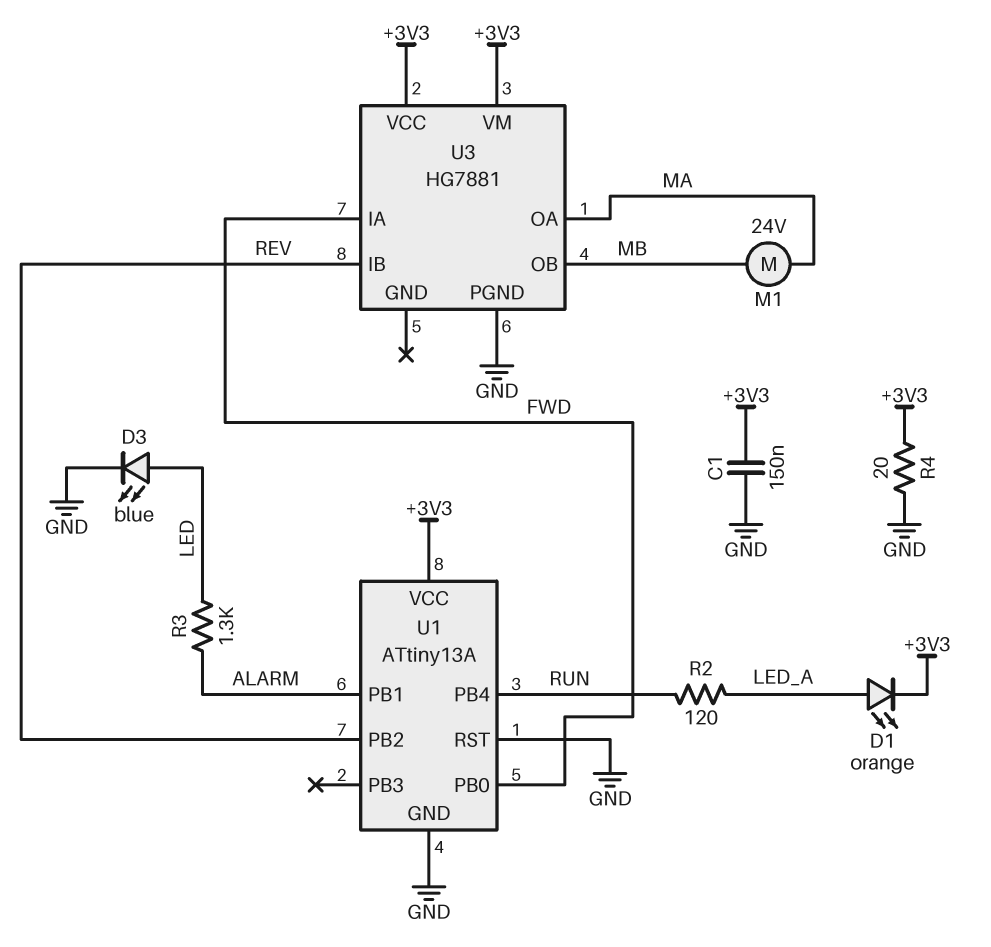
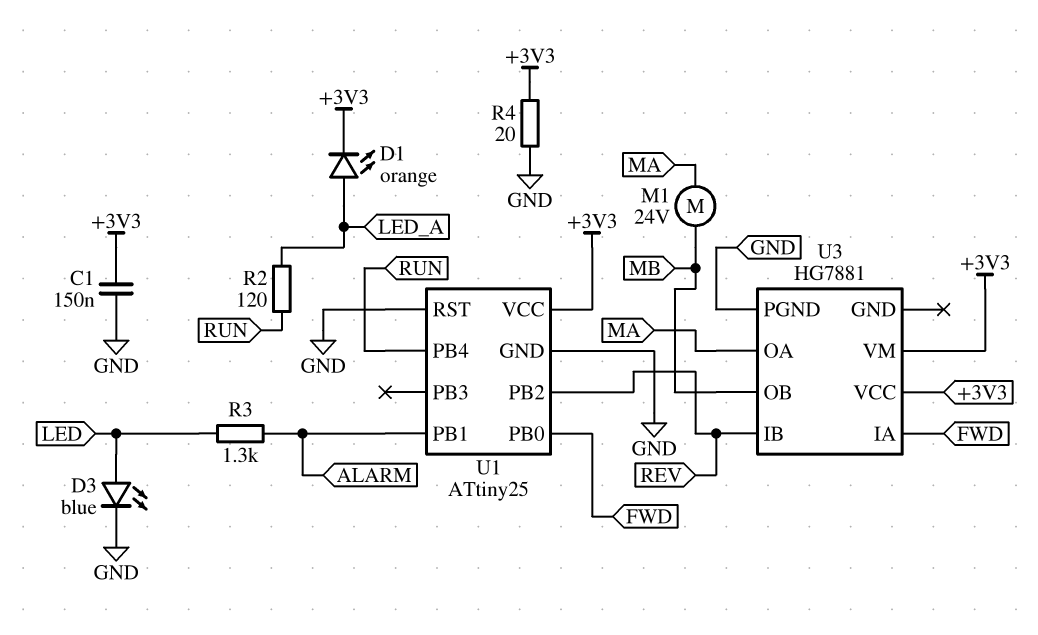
U1: ATtiny13A -> ATtiny25

